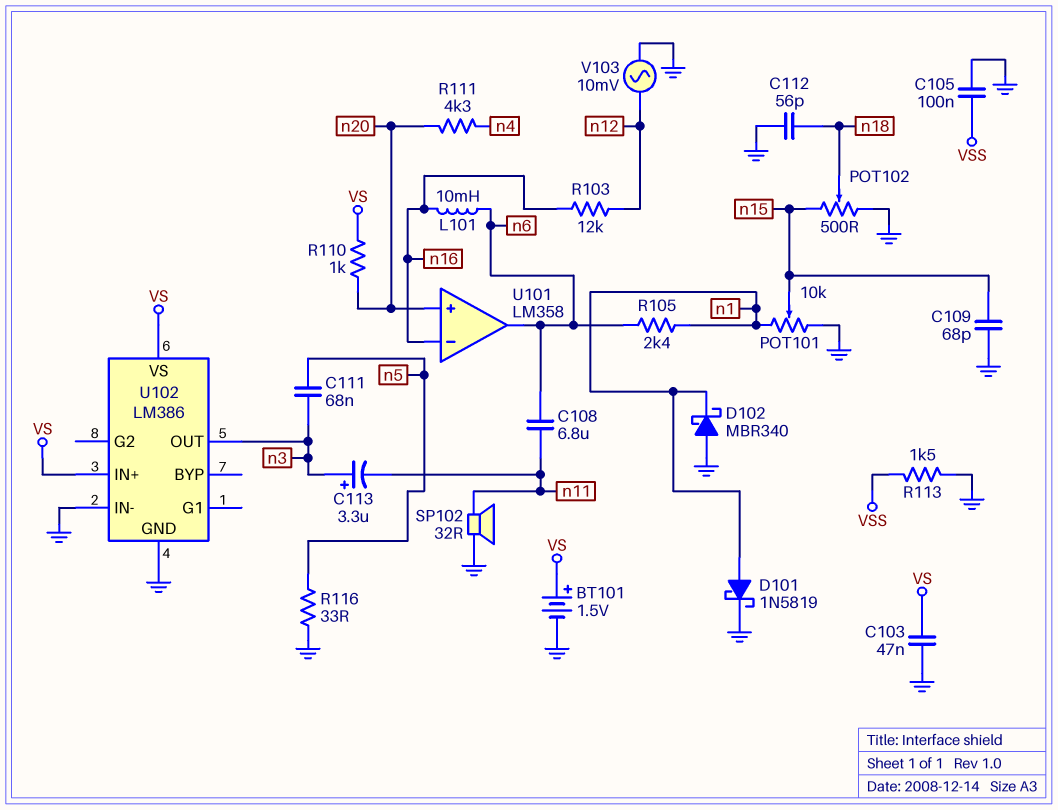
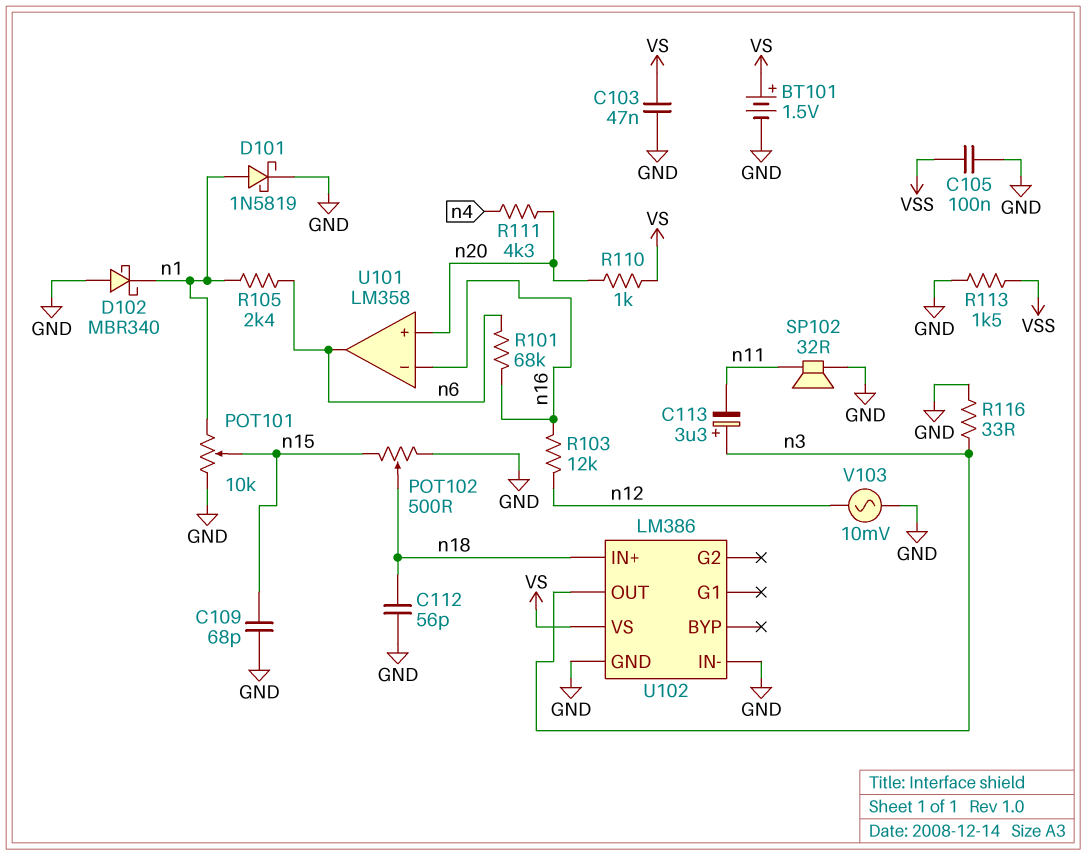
C108: 6.8uF (n6, n11) -> none
C111: 68nF (n3, n5) -> none
L101: 10mH (n6, n16) -> none
R101: none -> 68k (n6, n16)
R116: 33 (GND, n5) -> 33 (GND, n3)
U102 pin IN+: VS -> n18

